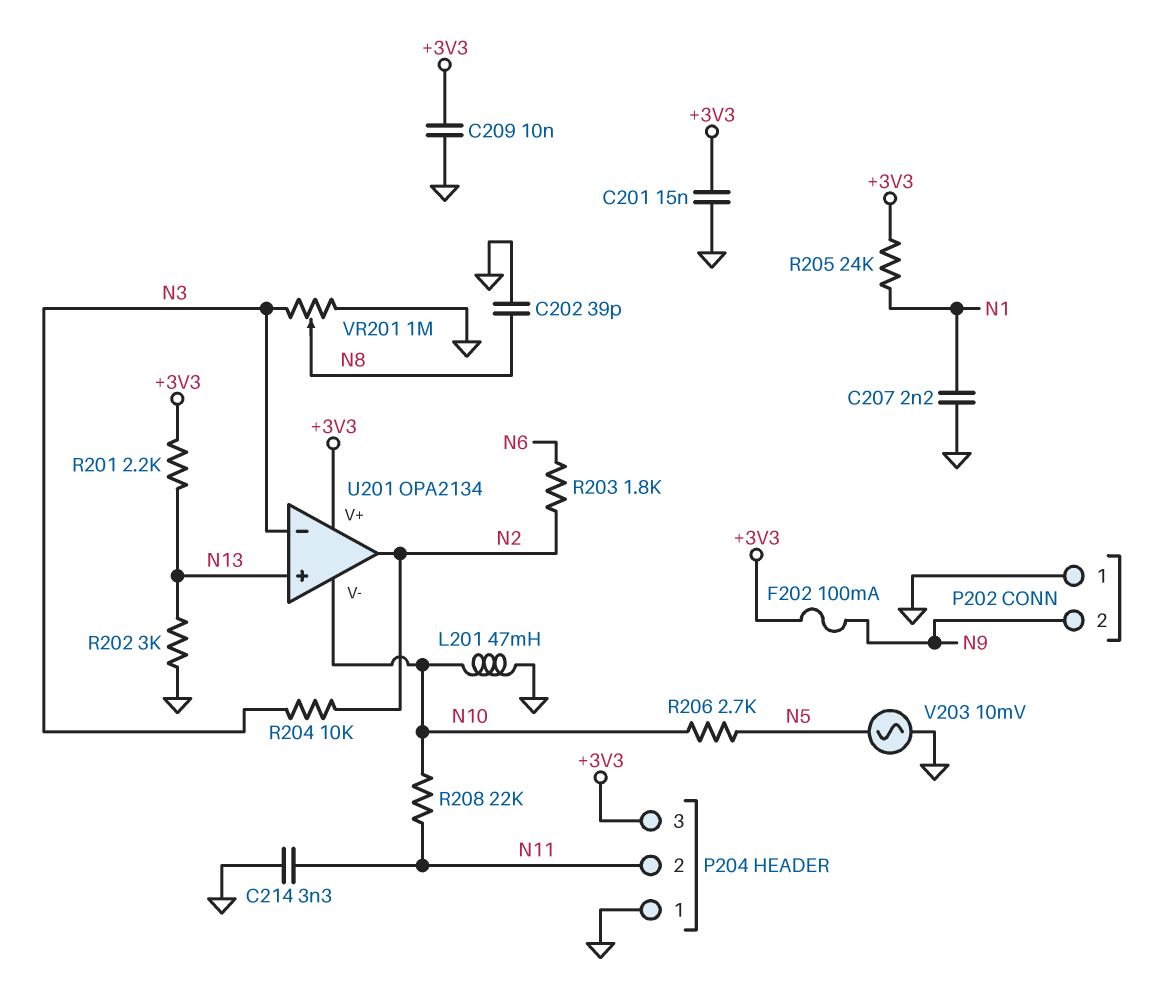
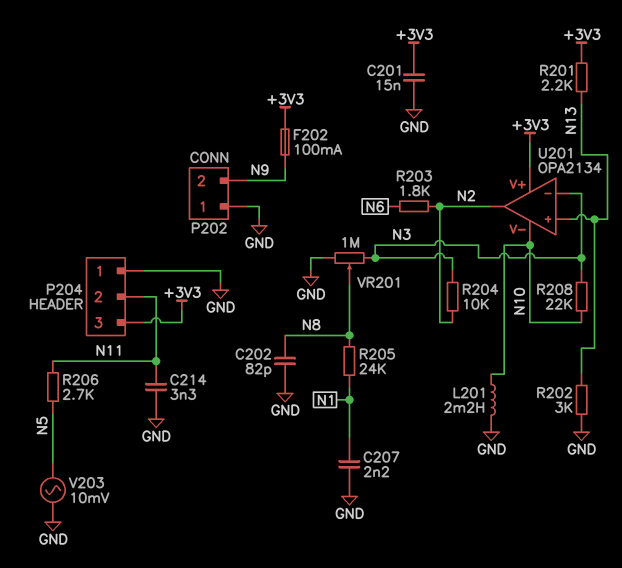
C202: 39pF (GND, N8) -> 82pF (GND, N8)
C209: 10nF (+3V3, GND) -> none
L201: 47mH (GND, N10) -> 2.2mH (GND, N10)
R205: 24k (+3V3, N1) -> 24k (N1, N8)
R206: 2.7k (N5, N10) -> 2.7k (N5, N11)
R208: 22k (N10, N11) -> 22k (N3, N10)

